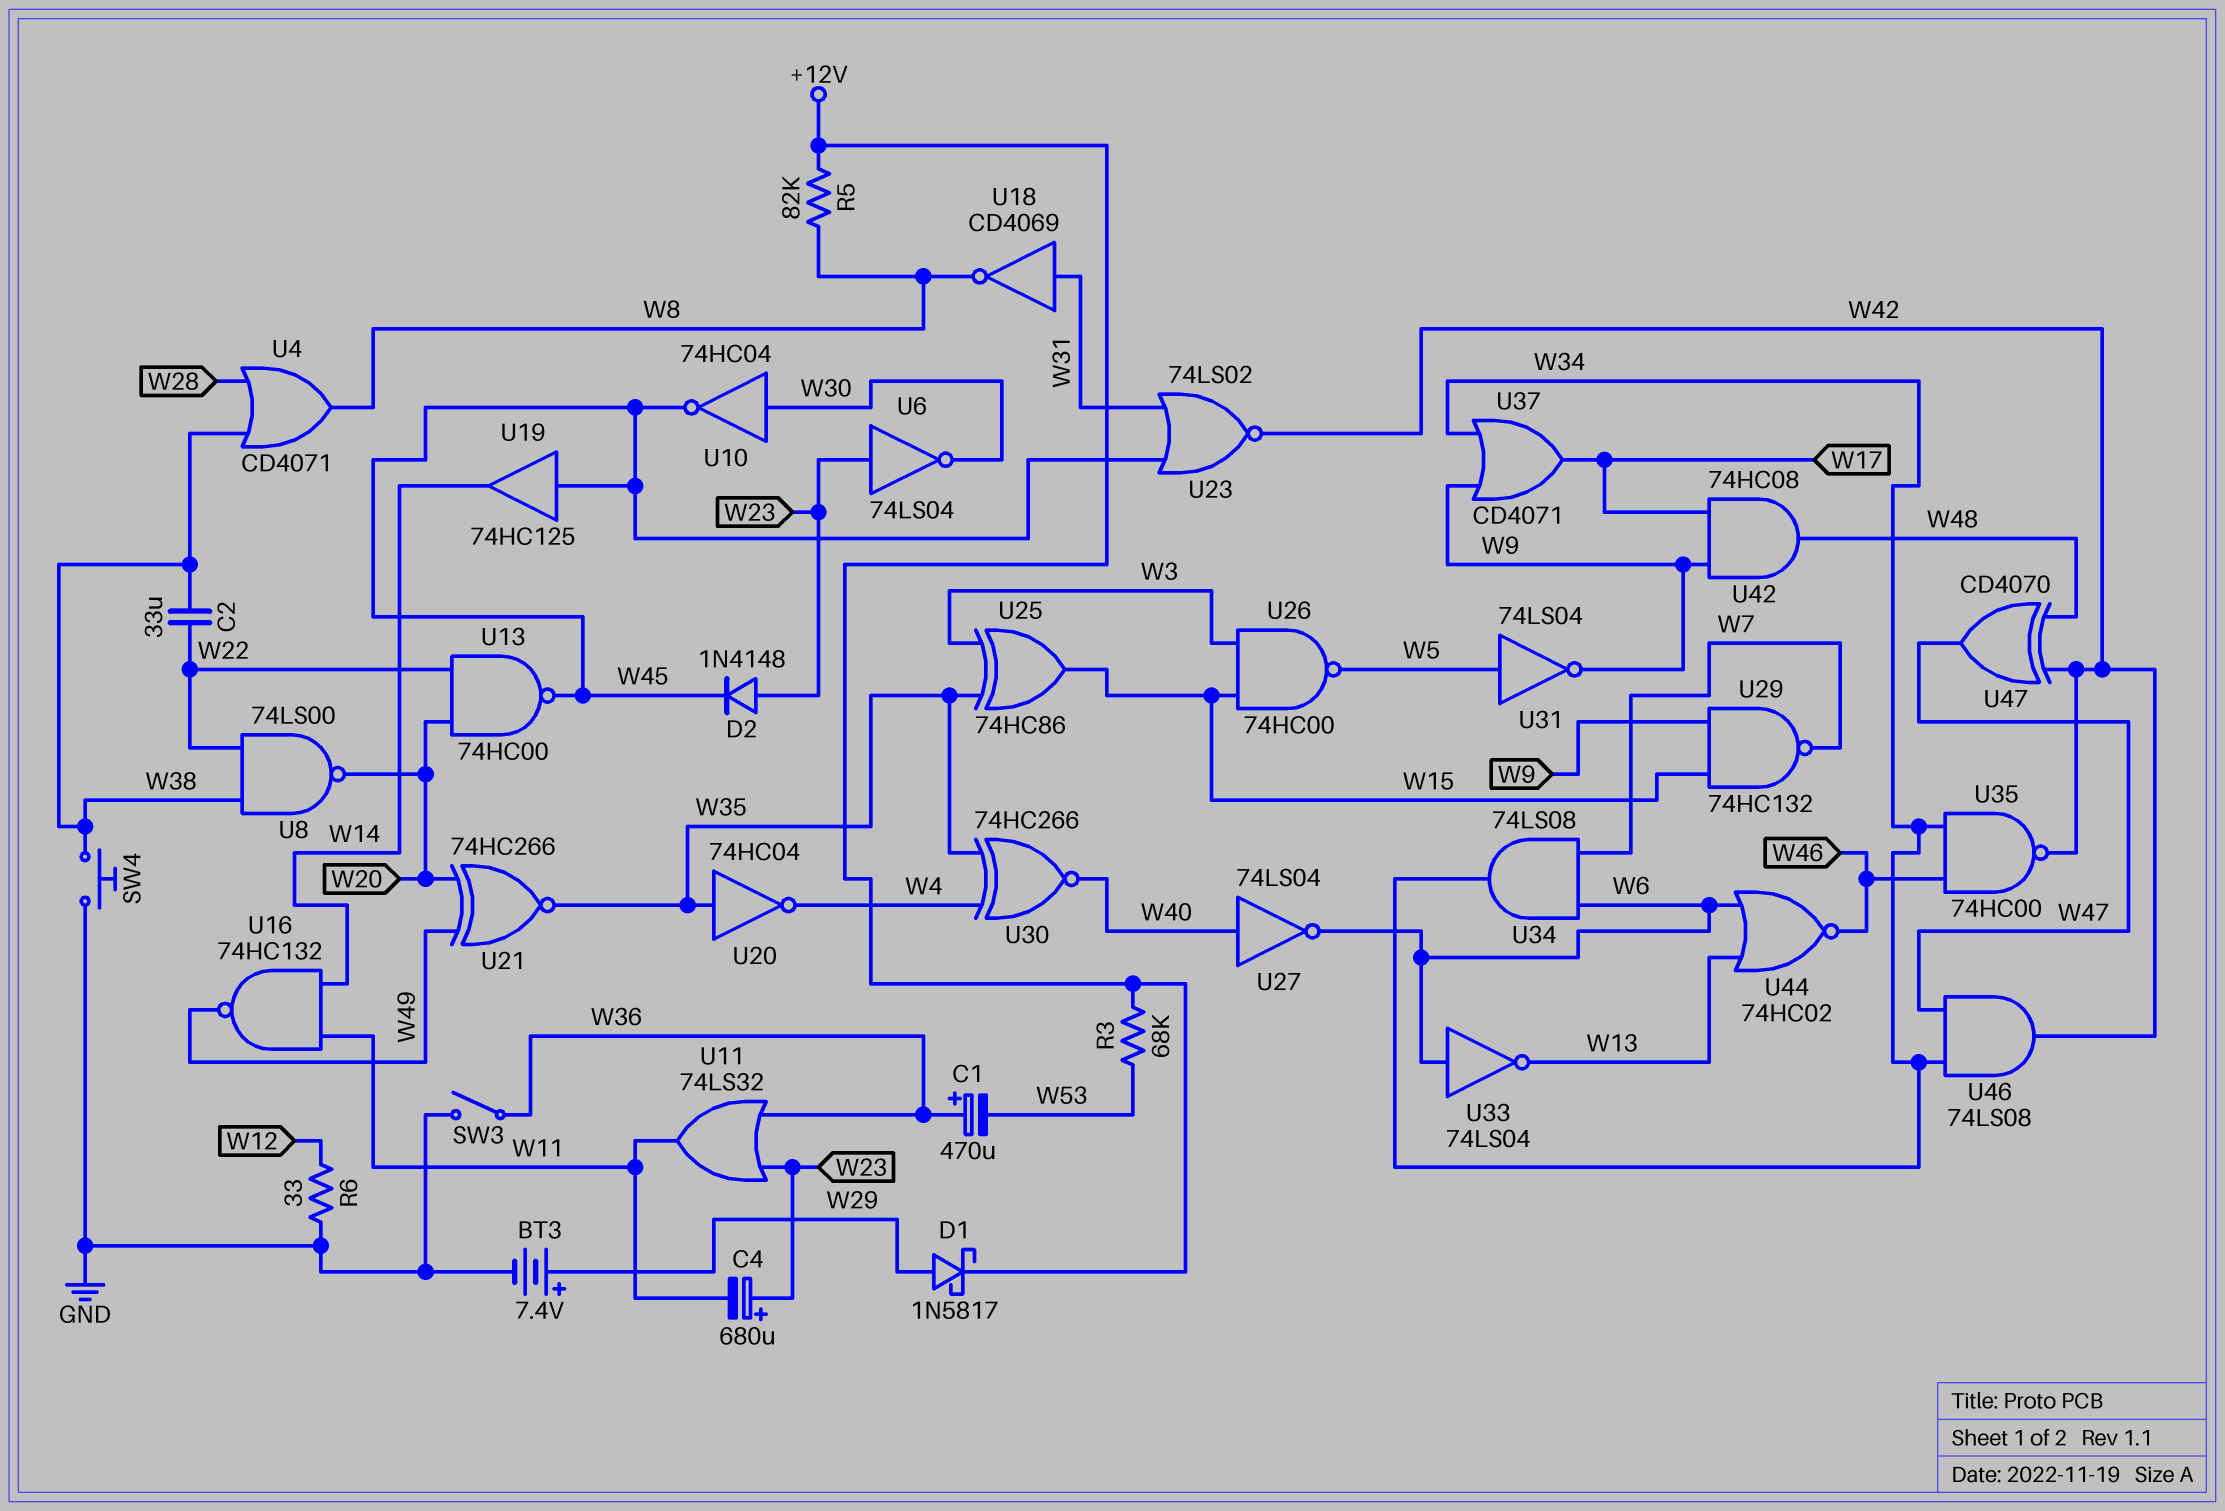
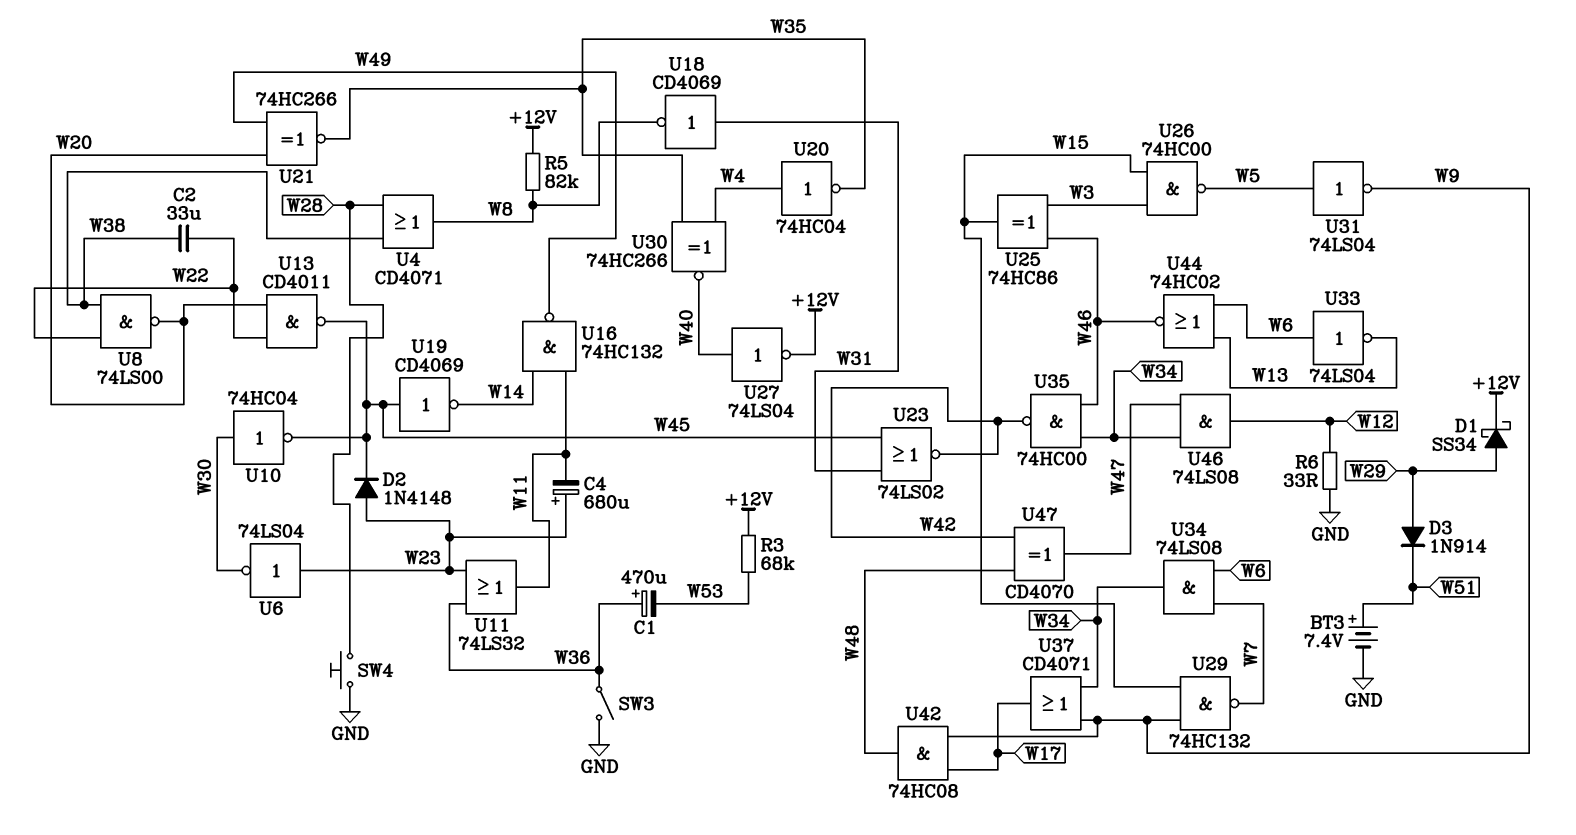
BT3: 7.4V (plus W29, minus GND) -> 7.4V (plus W51, minus GND)
D1: schottky 1N5817 (A W29, K +12V) -> schottky SS34 (A W29, K +12V)
D3: none -> diode 1N914 (A W29, K W51)
SW4: button (GND, W38) -> button (GND, W28)
U13: NAND 74HC00 (in W20, in W22, out W45) -> NAND CD4011 (in W20, in W22, out W45)
U19: buffer 74HC125 (in W45, out W14) -> NOT CD4069 (in W45, out W14)
U20: NOT 74HC04 (in W35, out W4) -> NOT 74HC04 (in W4, out W35)
U25: XOR 74HC86 (in W3, in W35, out W15) -> XOR 74HC86 (in W3, in W46, out W15)
U27: NOT 74LS04 (in W40, out W6) -> NOT 74LS04 (in W40, out +12V)
U46: AND 74LS08 (in W34, in W47, out W42) -> AND 74LS08 (in W34, in W47, out W12)

